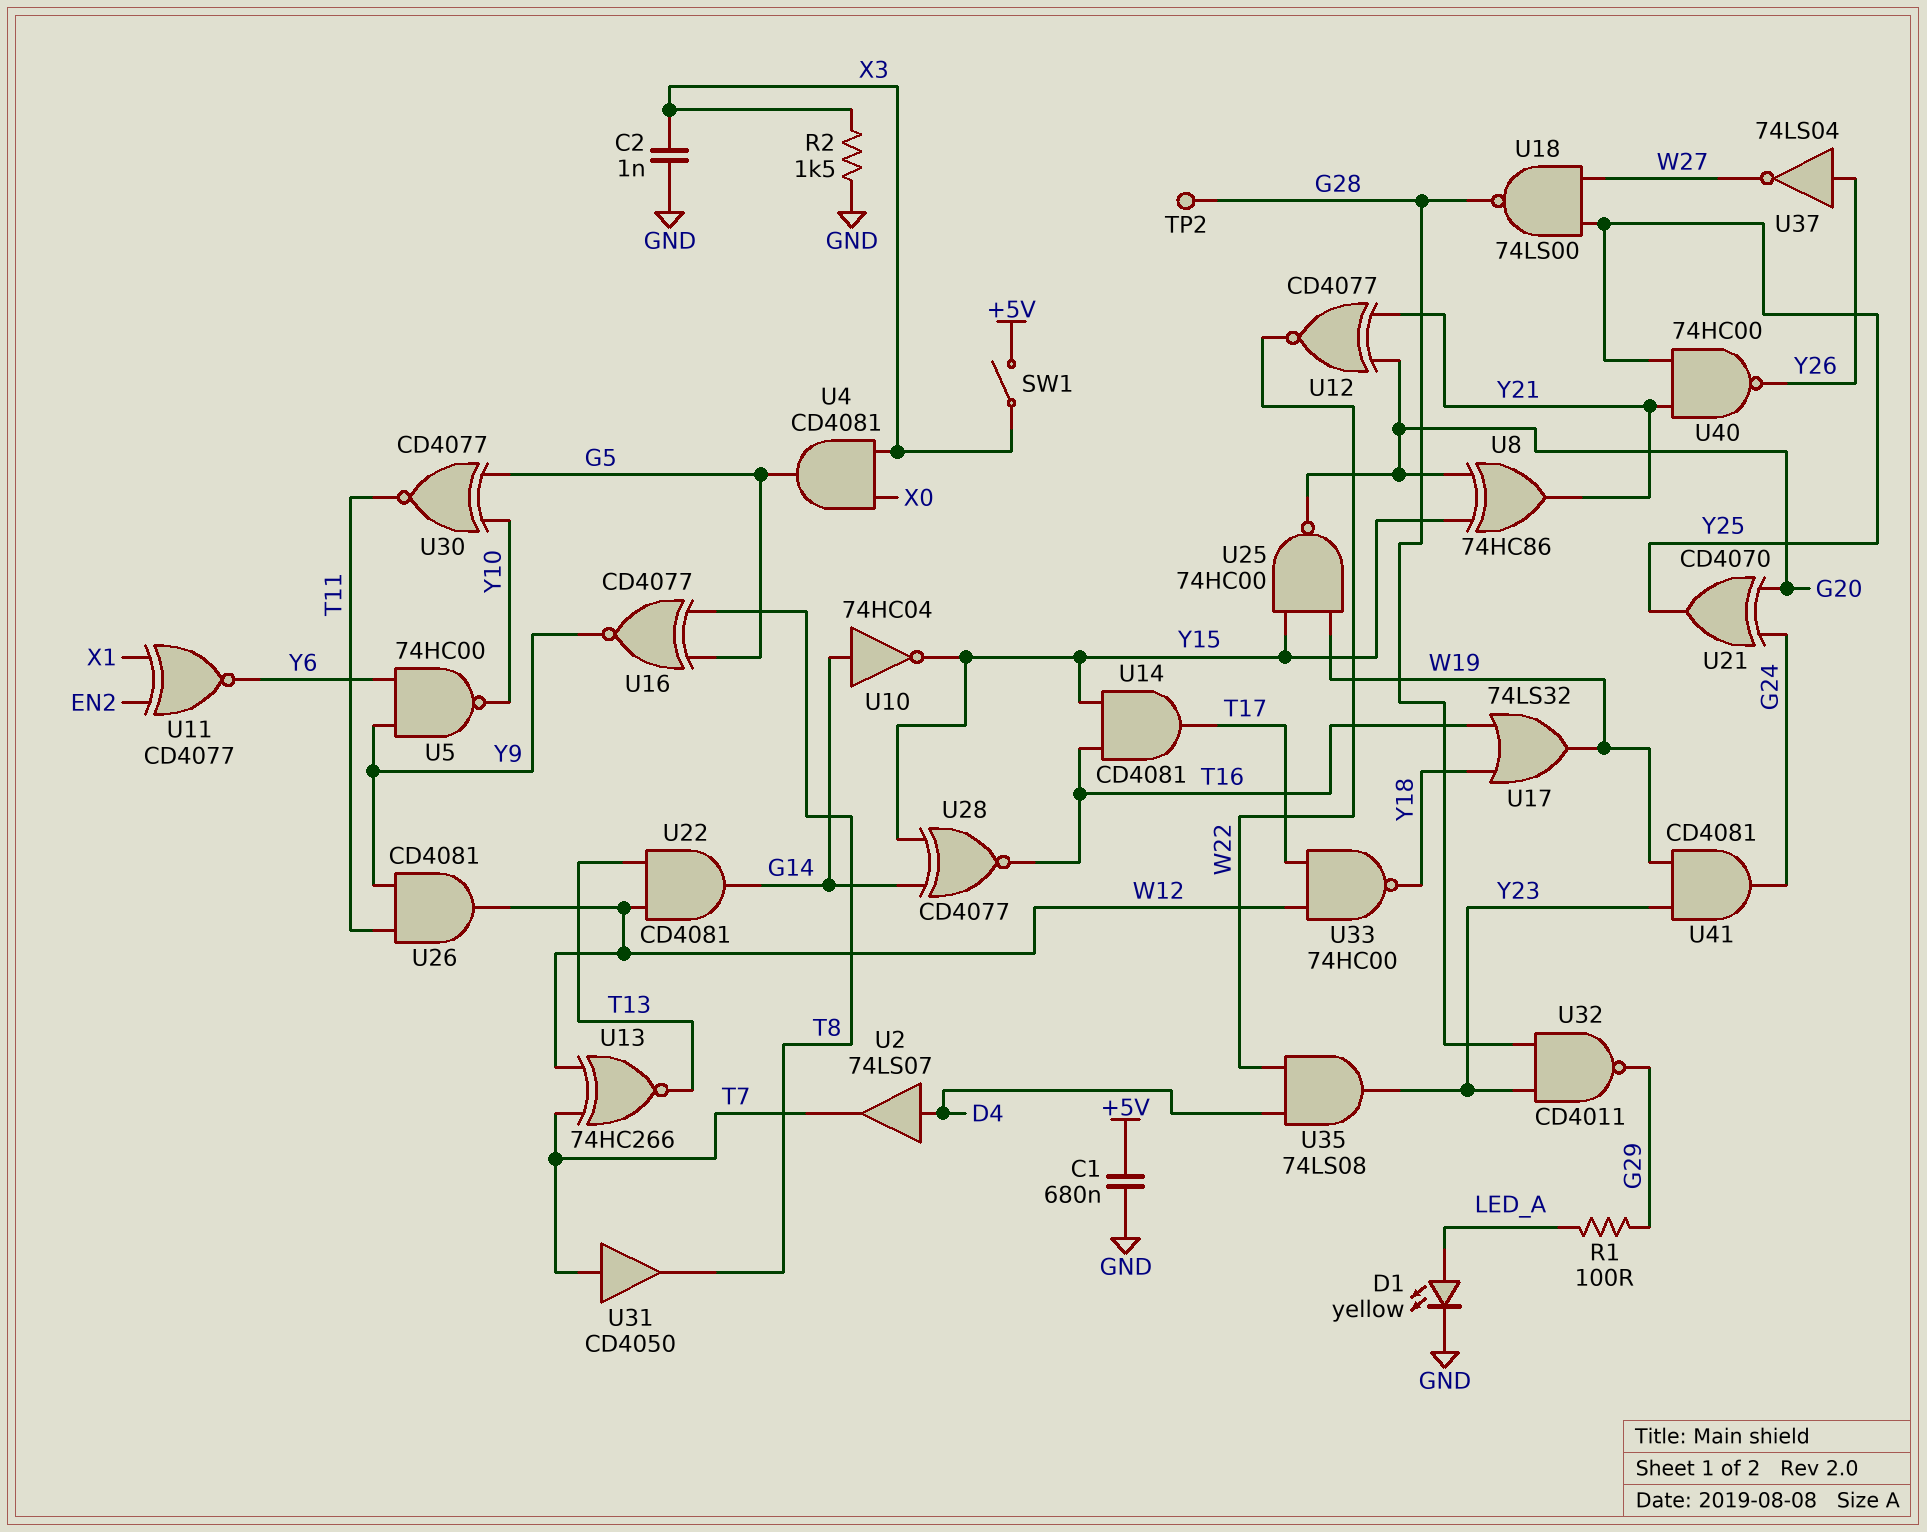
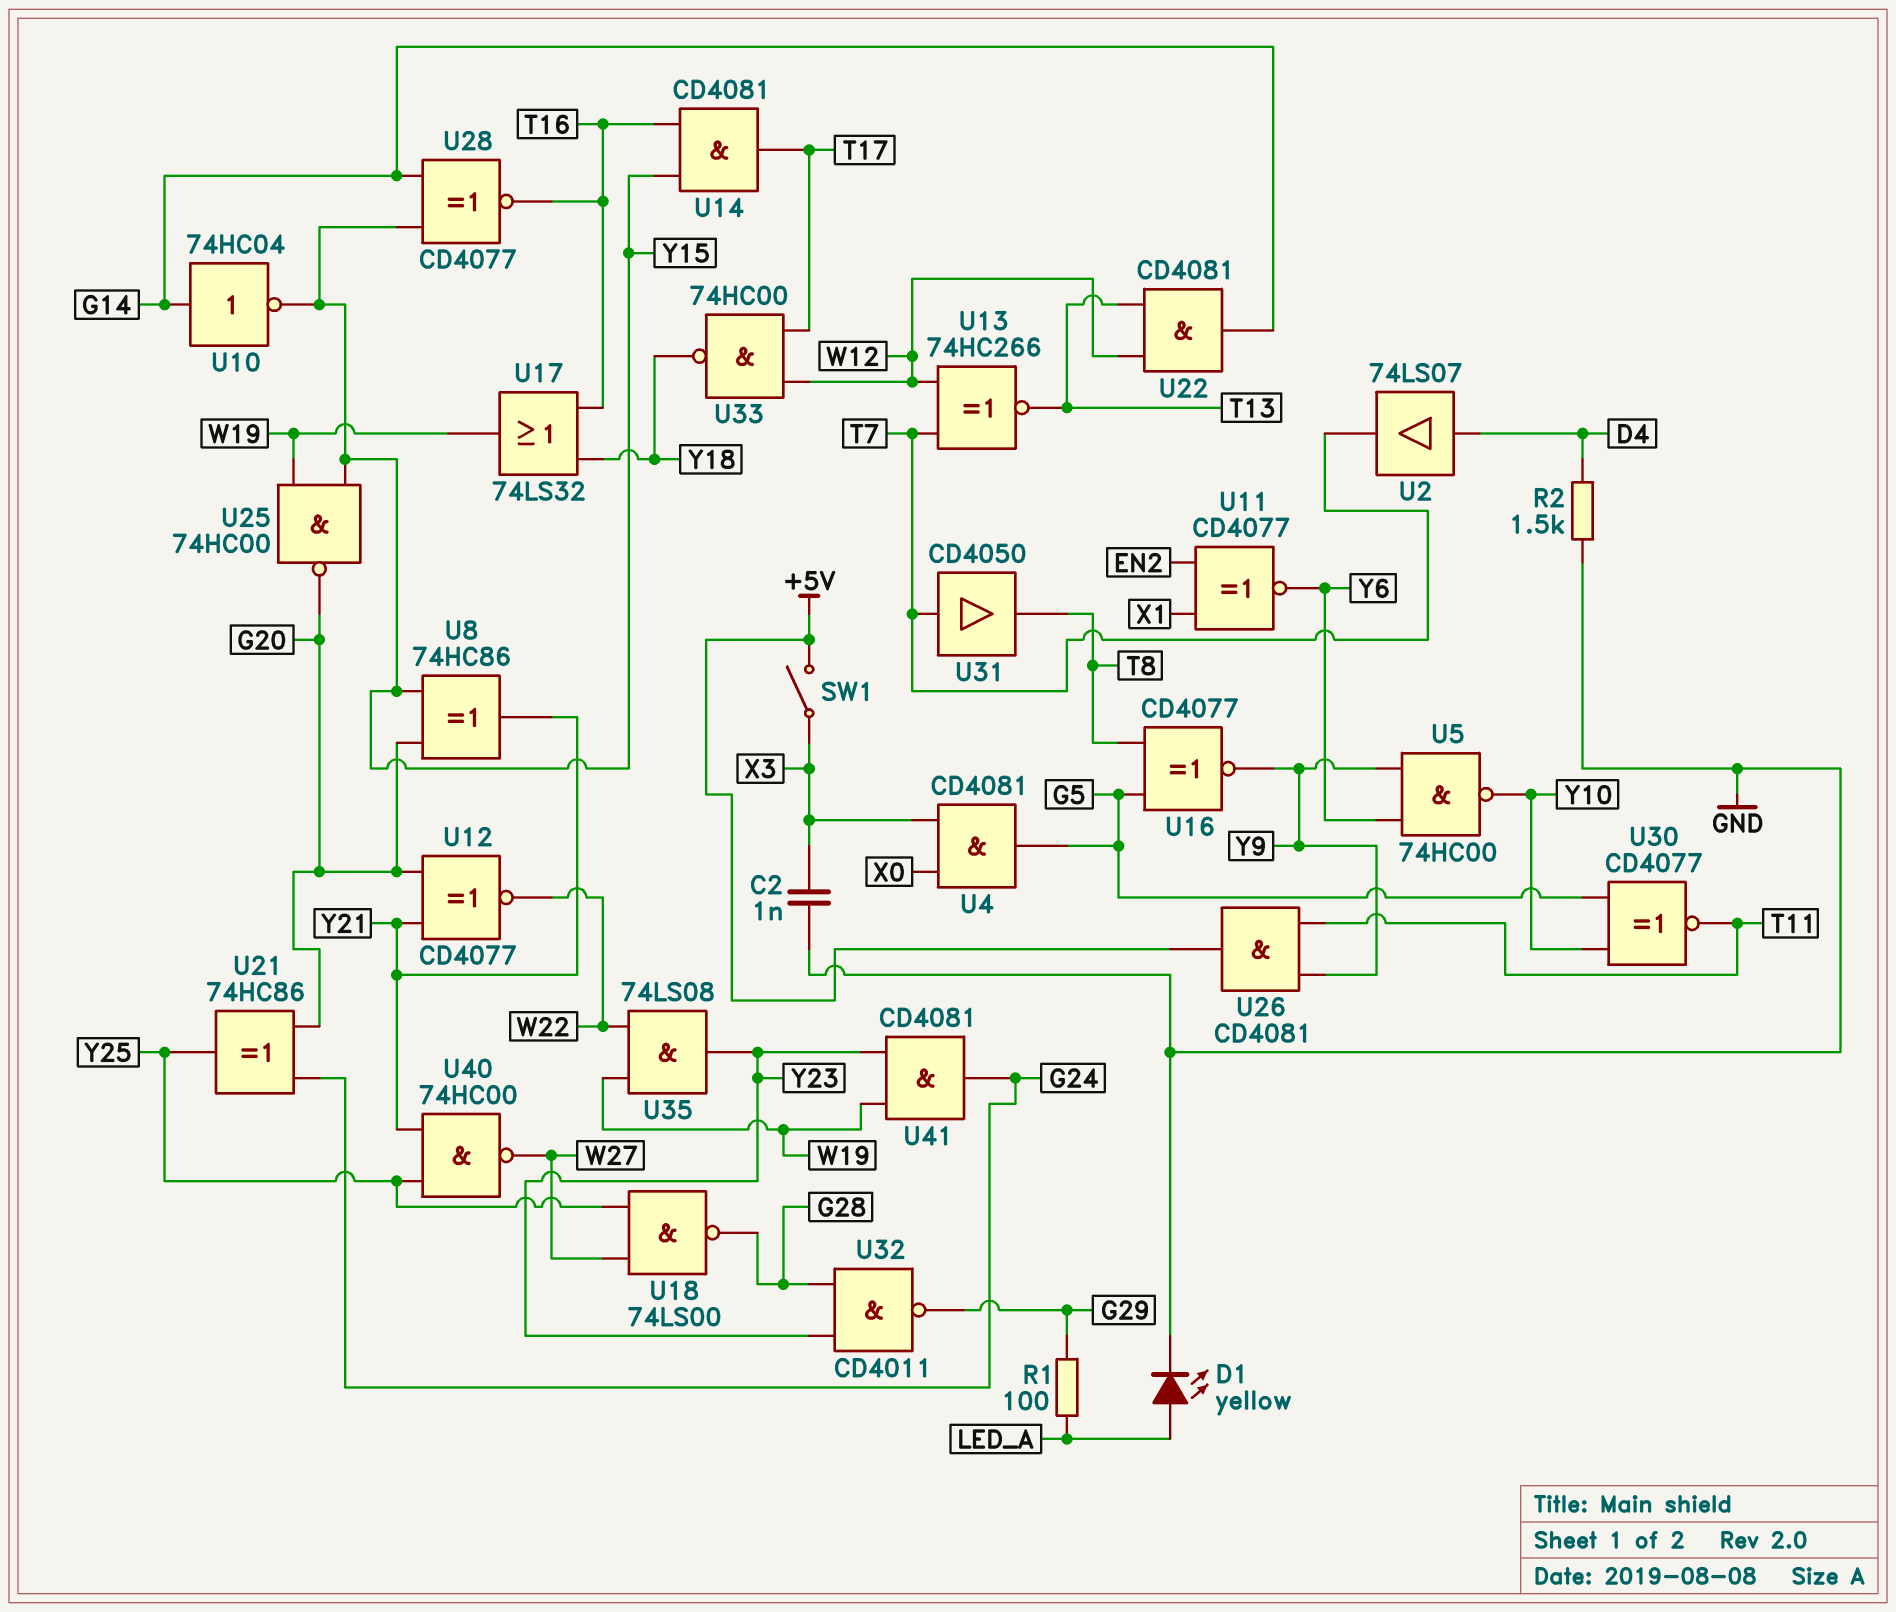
C1: 680nF (+5V, GND) -> none
R2: 1.5k (GND, X3) -> 1.5k (D4, GND)
TP2: test point (G28) -> none
U21: XOR CD4070 (in G20, in G24, out Y25) -> XOR 74HC86 (in G20, in G24, out Y25)
U26: AND CD4081 (in T11, in Y9, out W12) -> AND CD4081 (in T11, in Y9, out +5V)
U35: AND 74LS08 (in D4, in W22, out Y23) -> AND 74LS08 (in W19, in W22, out Y23)
U37: NOT 74LS04 (in Y26, out W27) -> none
U40: NAND 74HC00 (in Y21, in Y25, out Y26) -> NAND 74HC00 (in Y21, in Y25, out W27)

